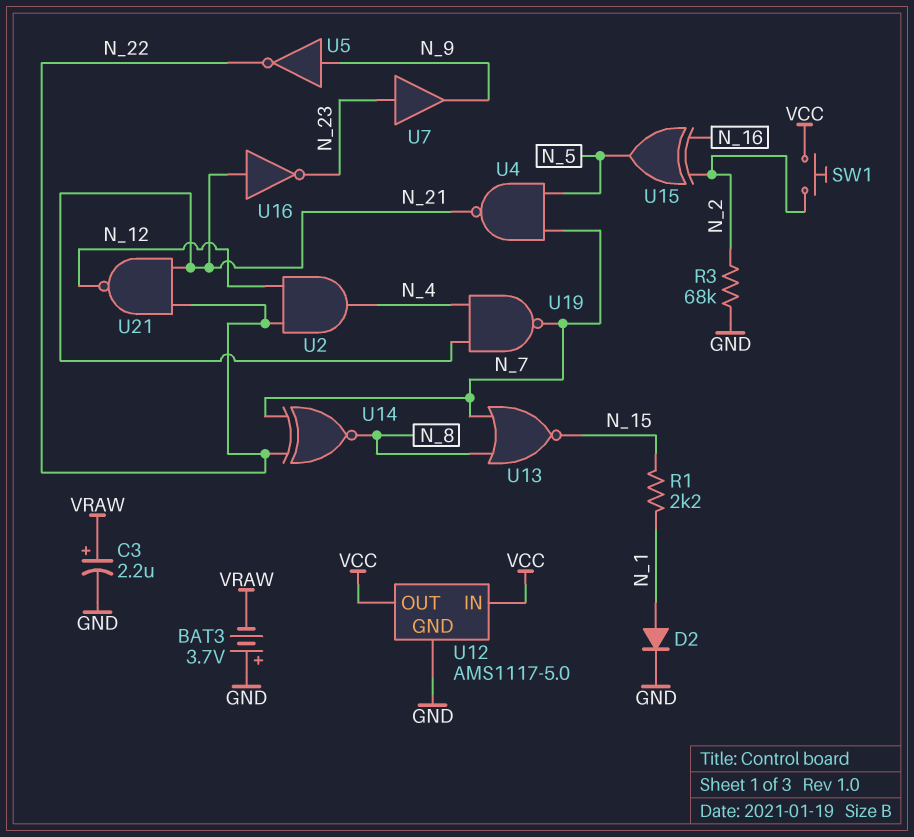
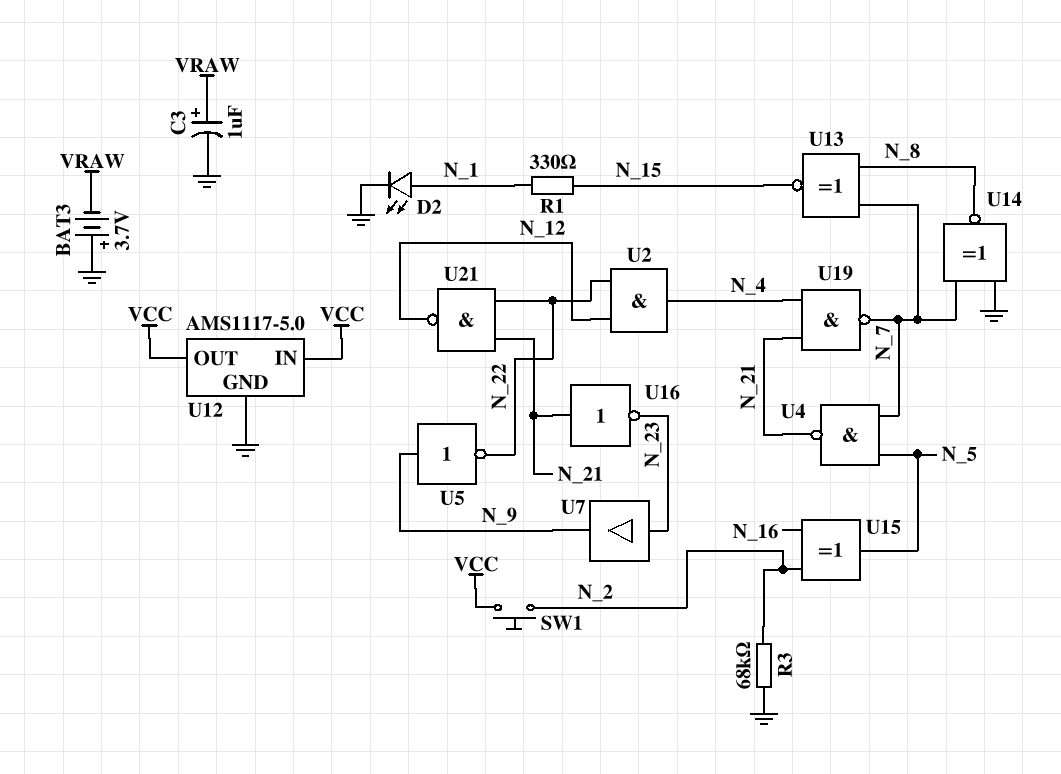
C3: 2.2uF (plus VRAW, minus GND) -> 1uF (plus VRAW, minus GND)
D2: diode (A N_1, K GND) -> LED (A N_1, K GND)
R1: 2.2k (N_1, N_15) -> 330 (N_1, N_15)
U13: NOR (in N_7, in N_8, out N_15) -> XNOR (in N_7, in N_8, out N_15)
U14: XNOR (in N_7, in N_22, out N_8) -> XNOR (in GND, in N_7, out N_8)

